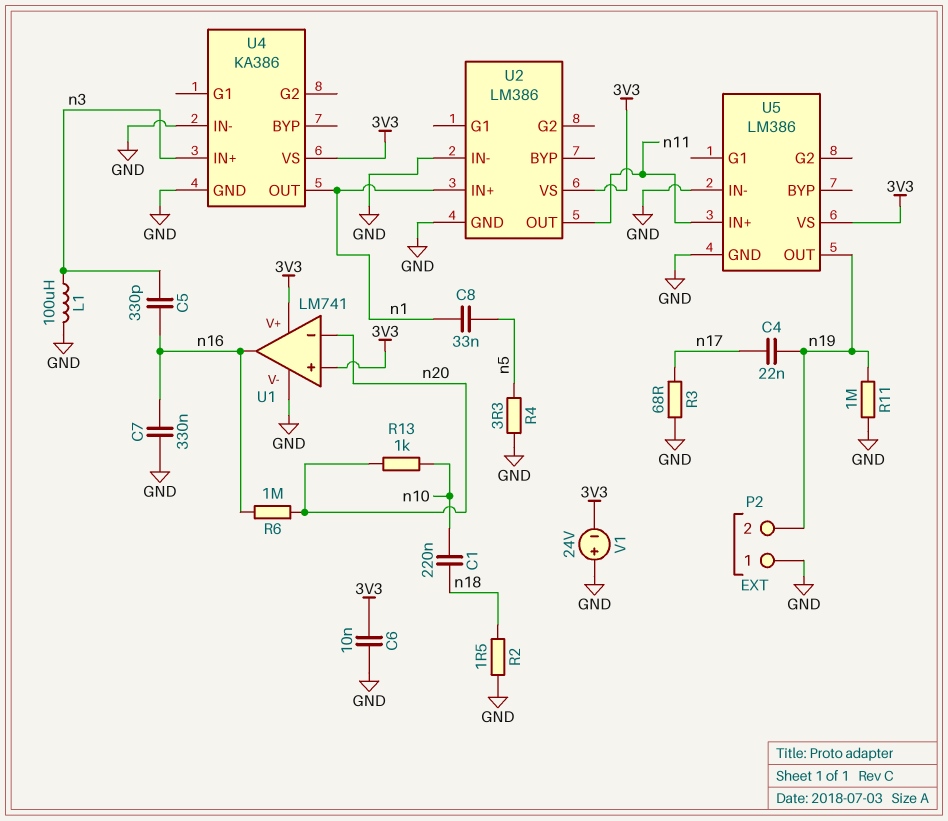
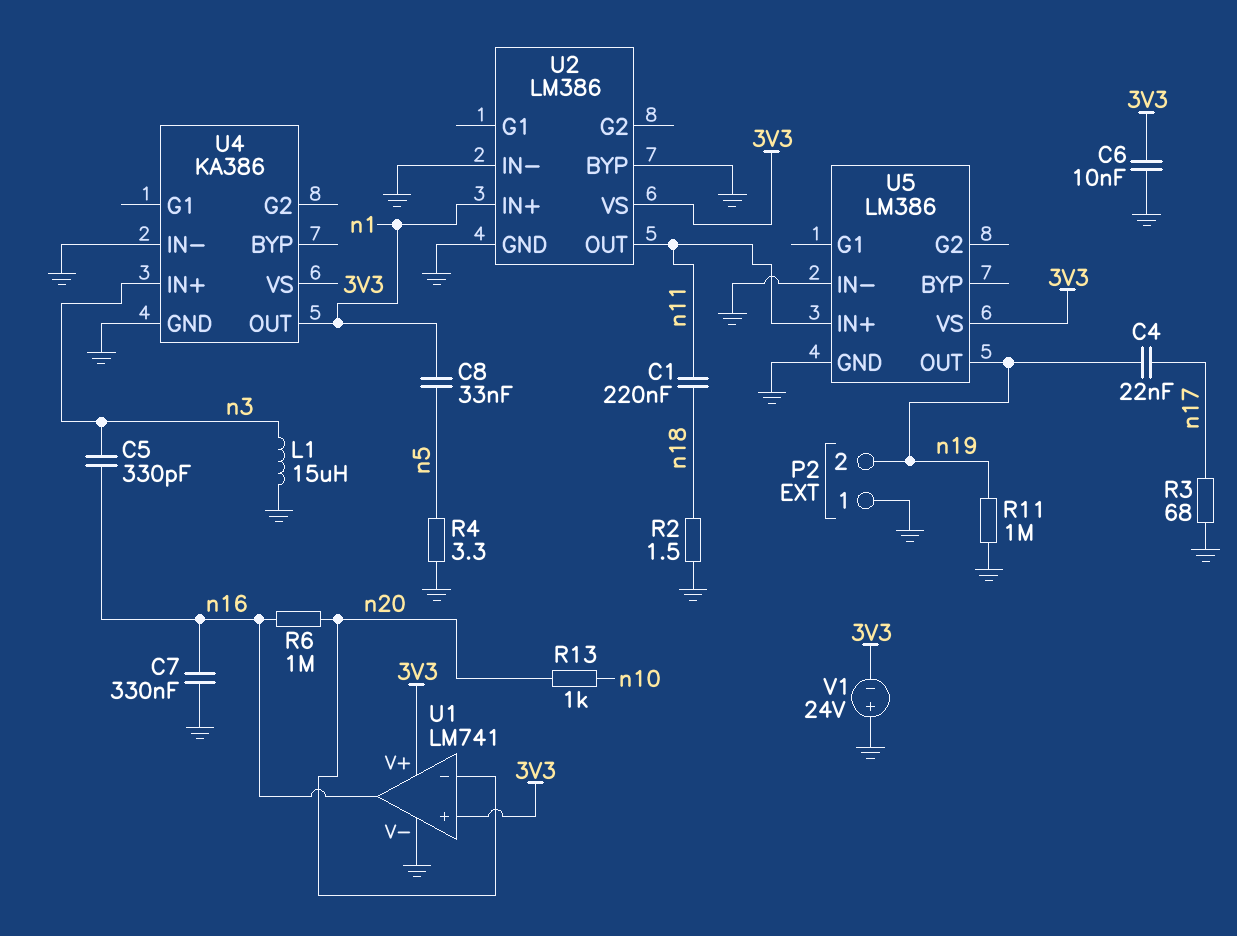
C1: 220nF (n10, n18) -> 220nF (n11, n18)
L1: 100uH (GND, n3) -> 15uH (GND, n3)
U2 pin BYP: none -> GND

